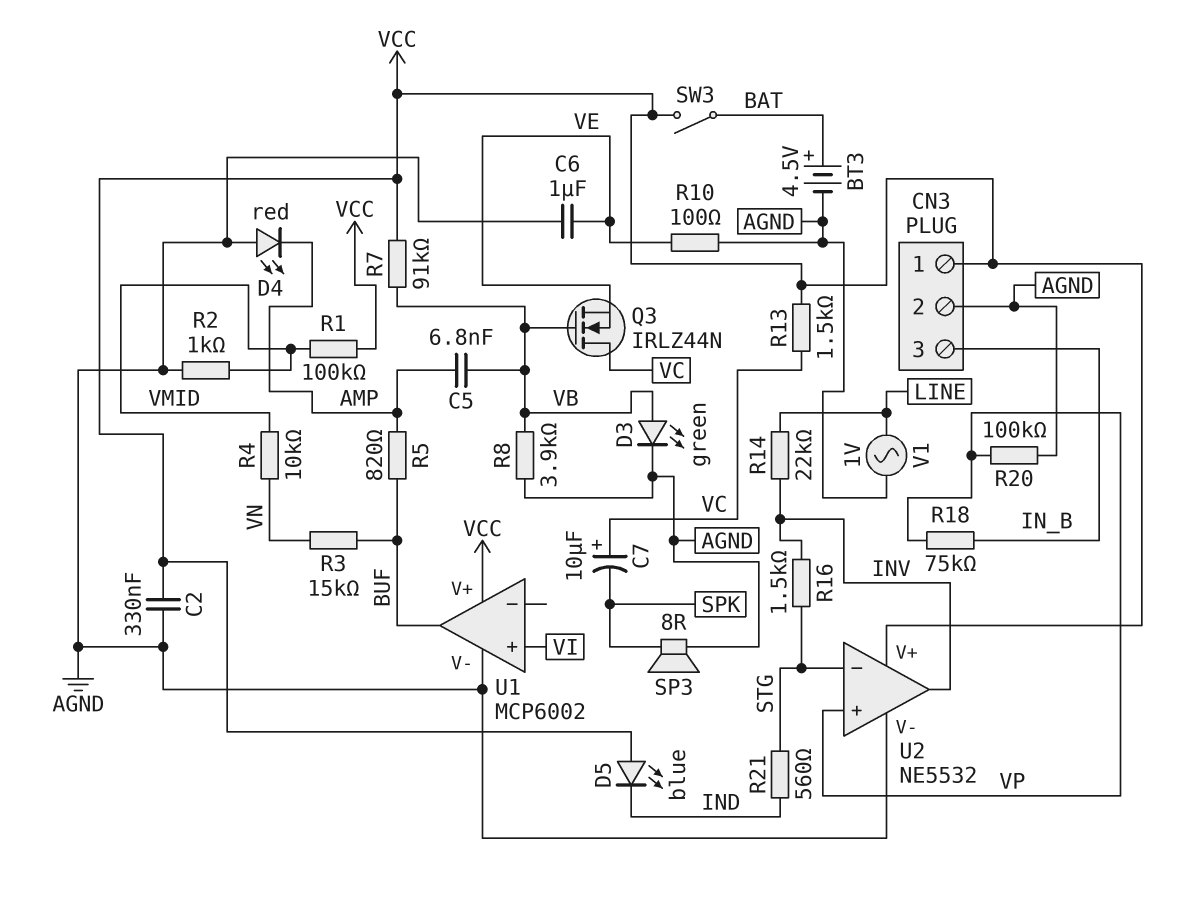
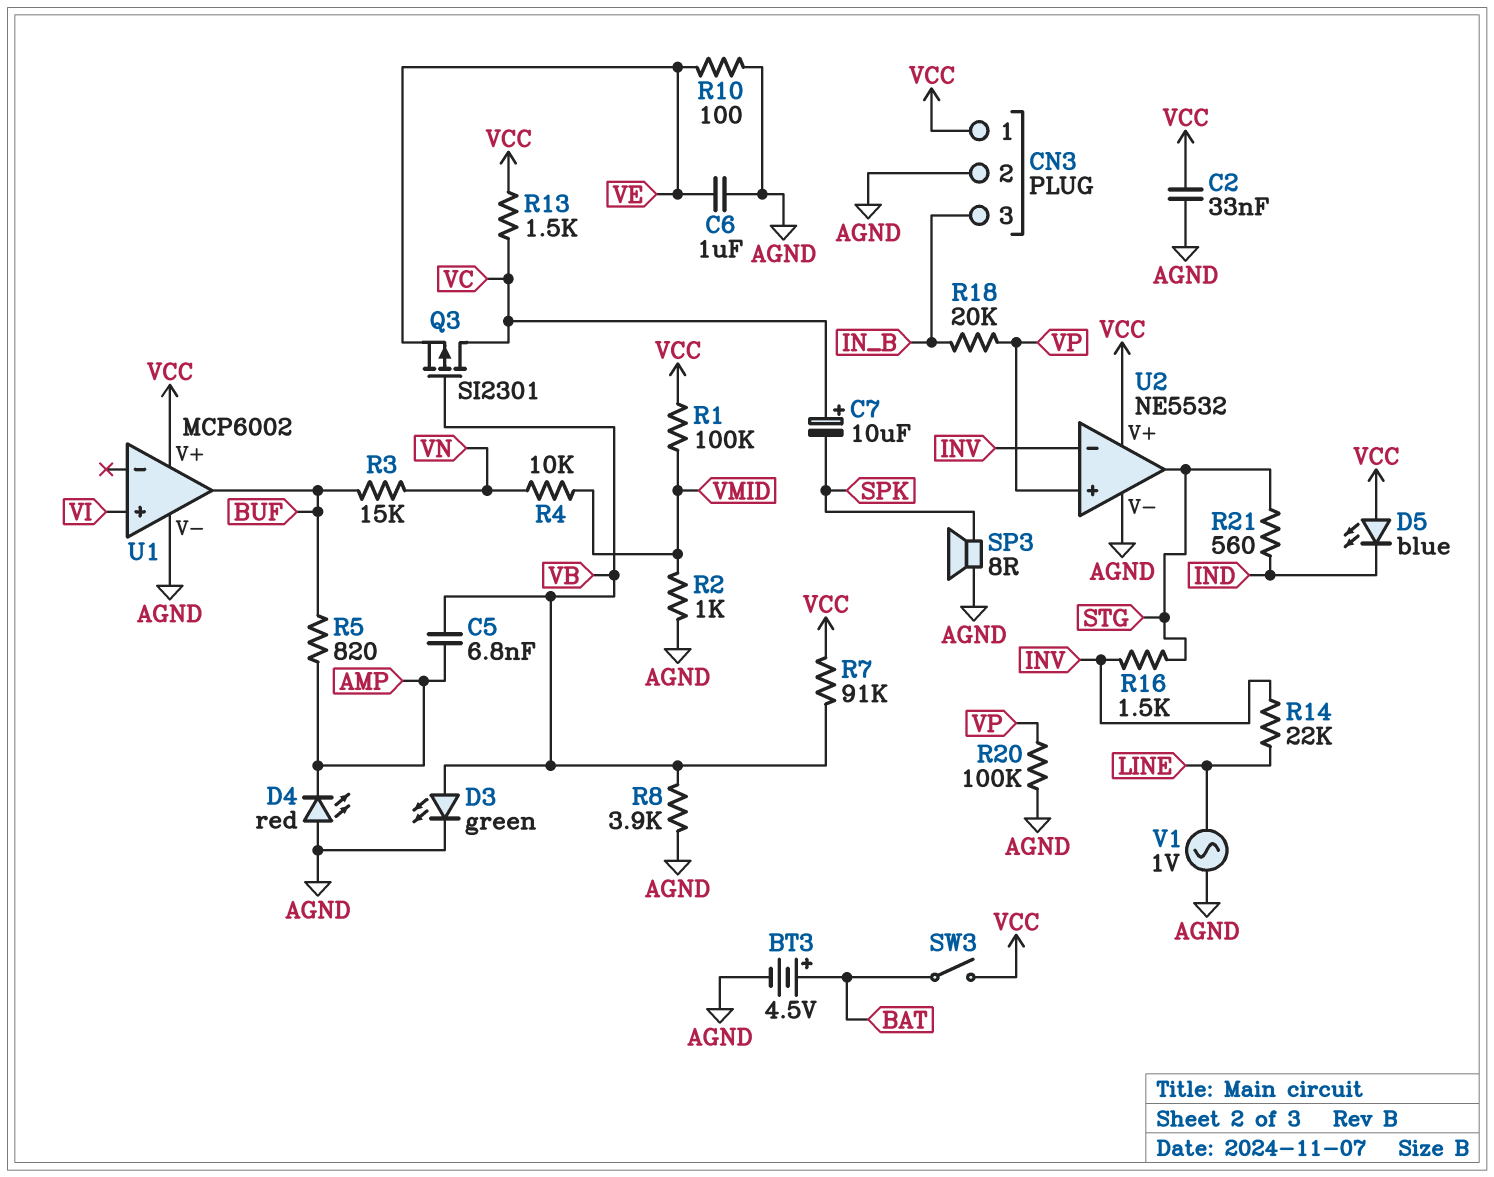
C2: 330nF (AGND, VCC) -> 33nF (AGND, VCC)
Q3: NMOS IRLZ44N (G VB, D VC, S VE) -> PMOS SI2301 (G VB, D VC, S VE)
R18: 75k (IN_B, VP) -> 20k (IN_B, VP)
U2 pin in-: STG -> INV
U2 pin out: INV -> STG

